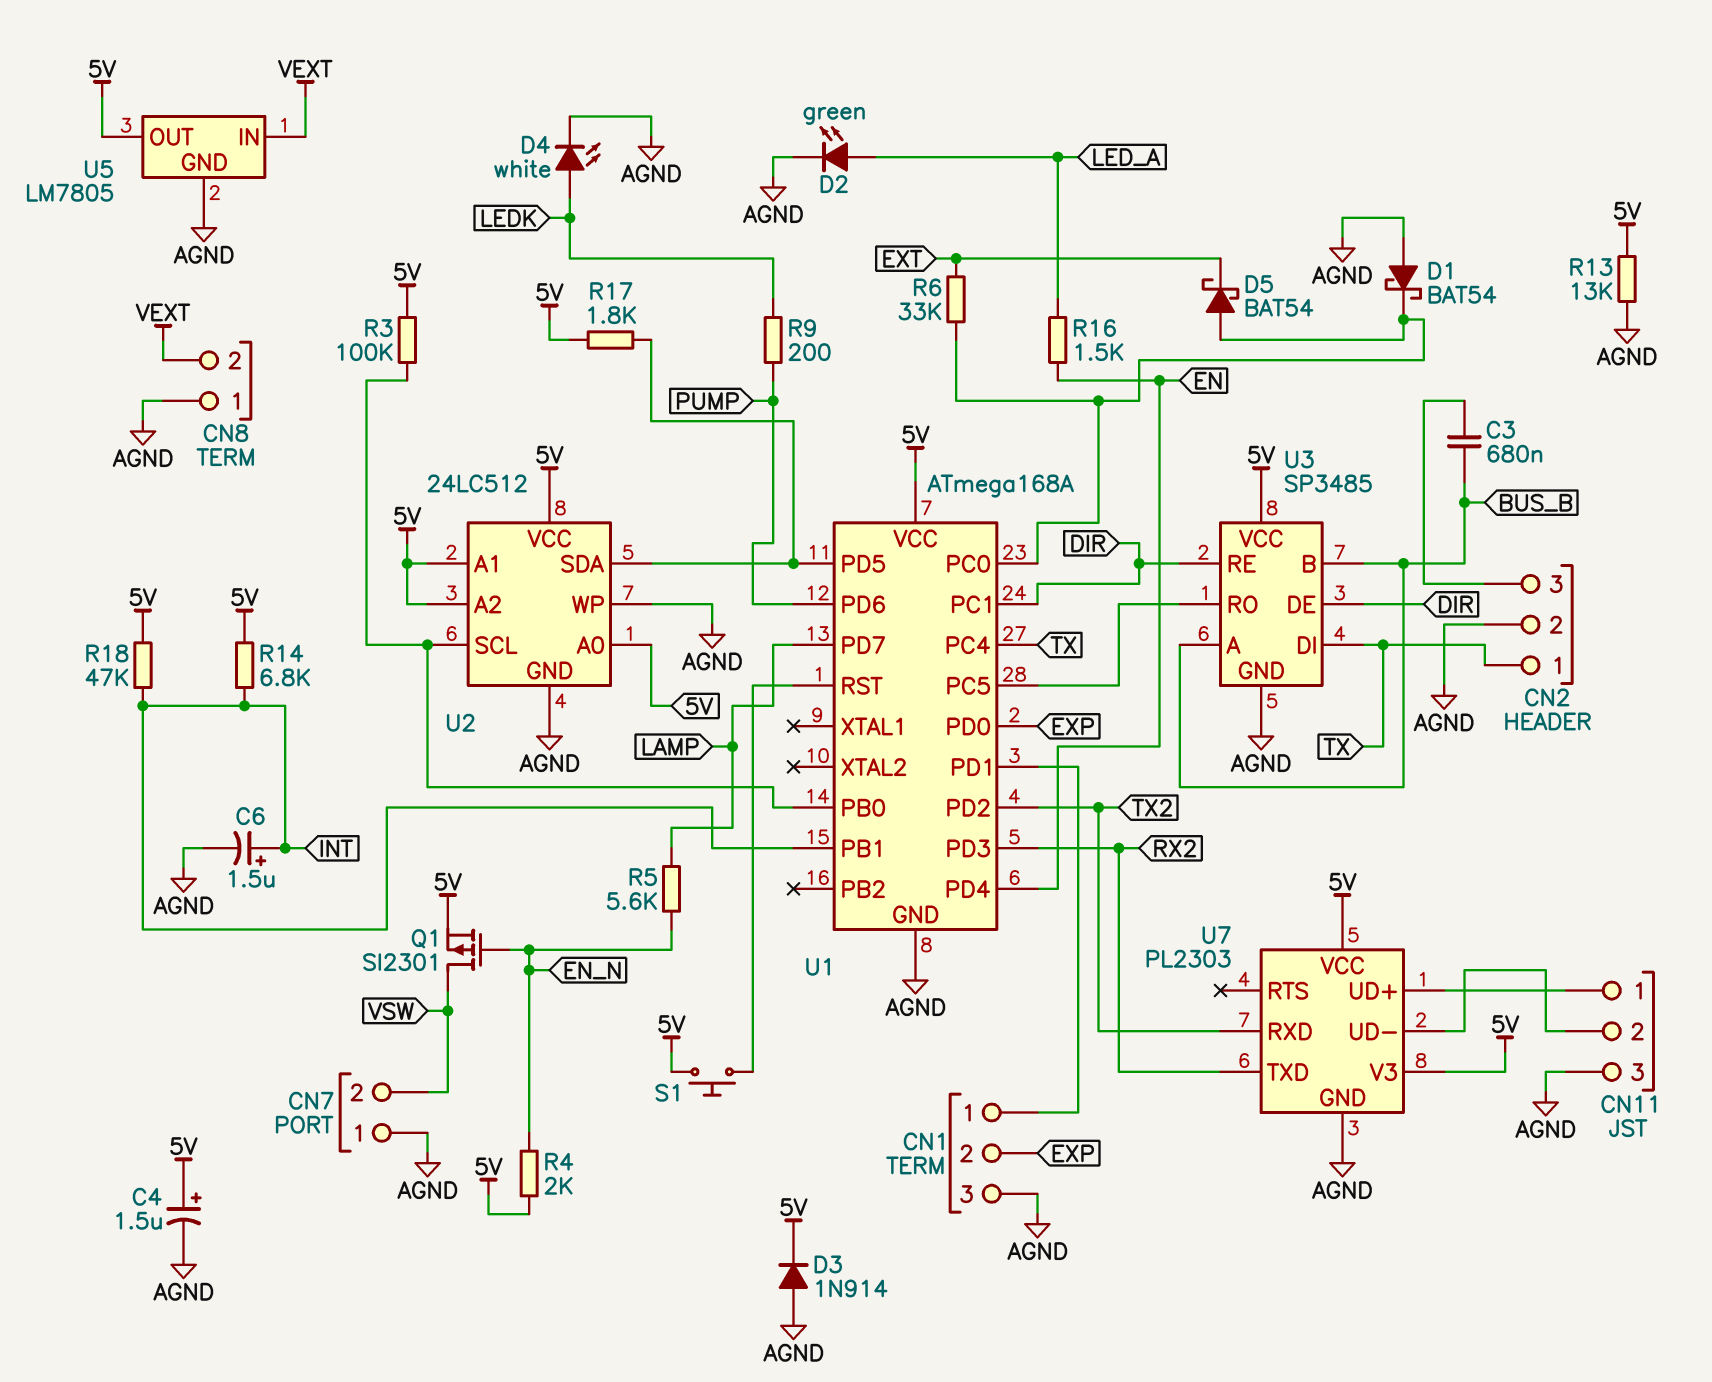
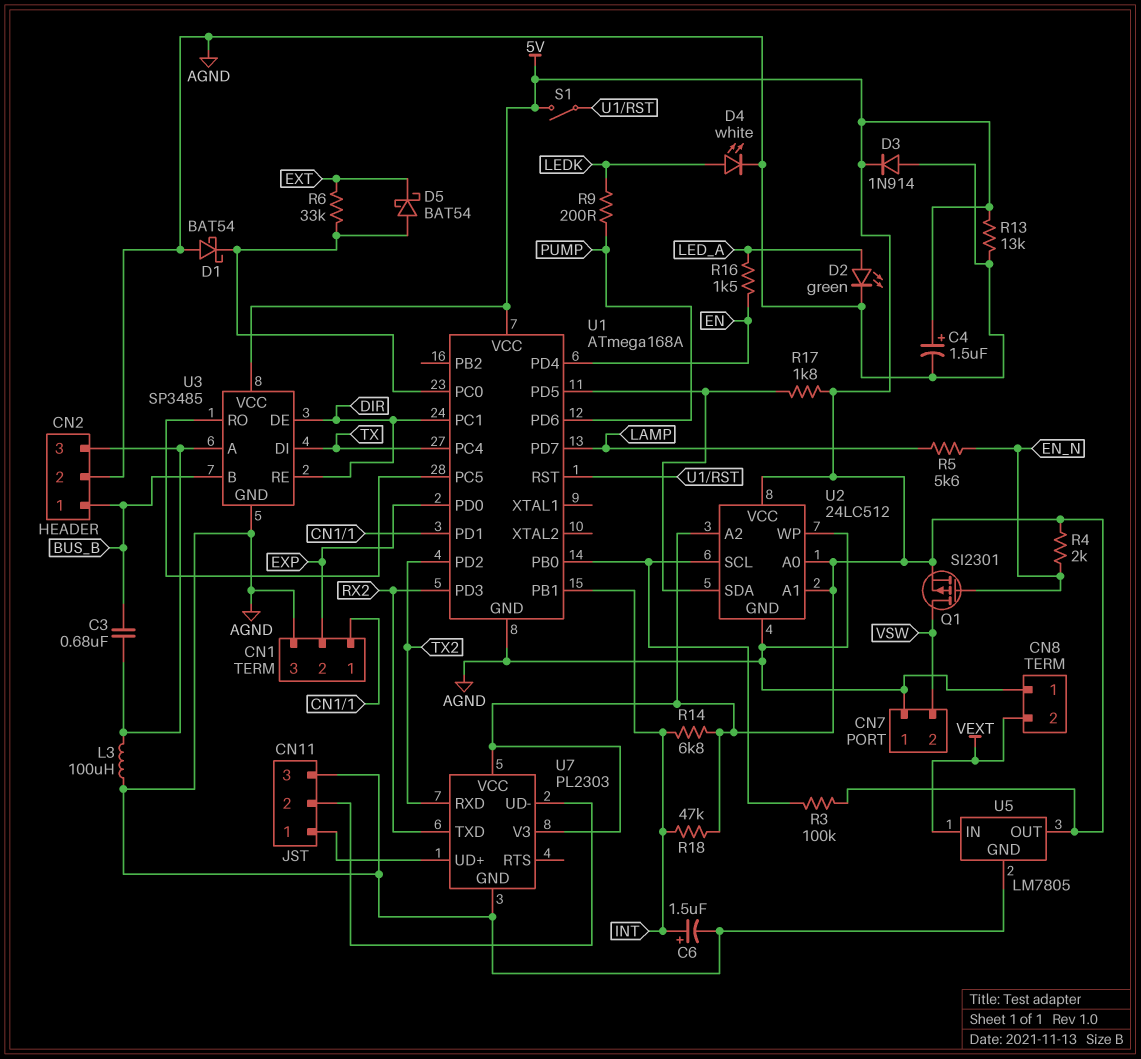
CN2 pin 1: TX -> BUS_B
L3: none -> 100uH (AGND, CN2/3)
S1: button (5V, U1/RST) -> switch (5V, U1/RST)
U3 pin A: BUS_B -> CN2/3

